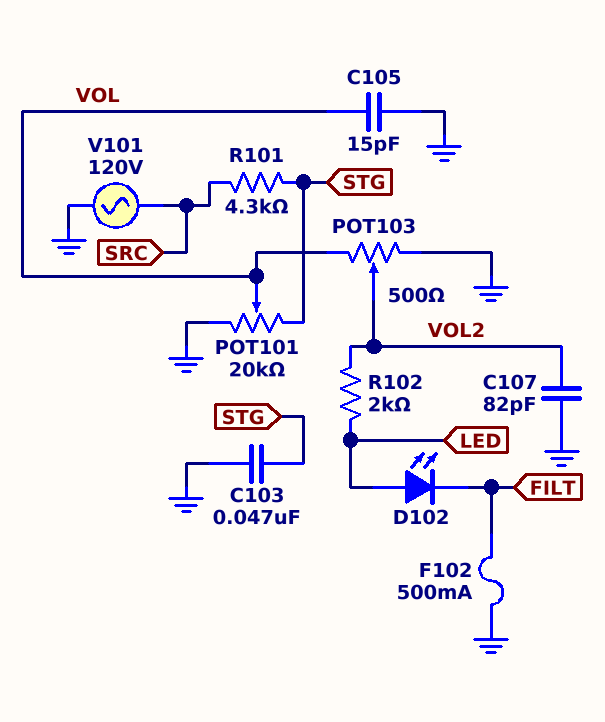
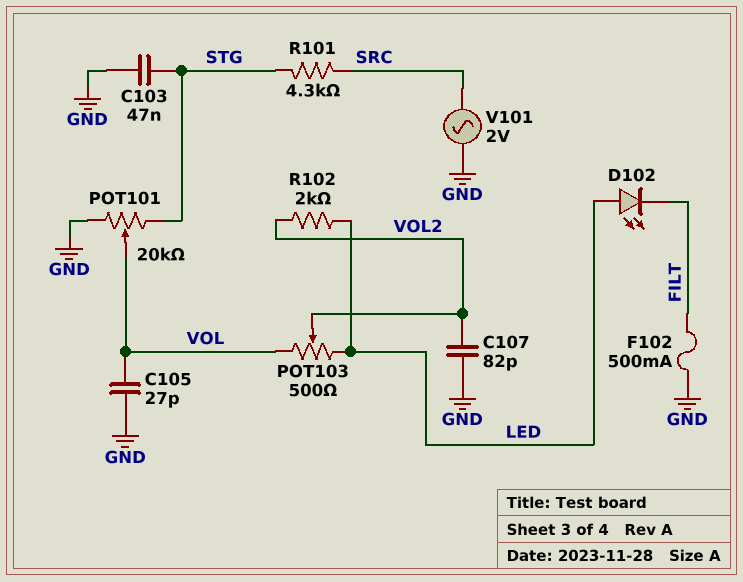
C105: 15pF (GND, VOL) -> 27pF (GND, VOL)
POT103: 500 (GND, VOL, wiper VOL2) -> 500 (LED, VOL, wiper VOL2)
V101: AC 120V (GND, SRC) -> AC 2V (GND, SRC)

